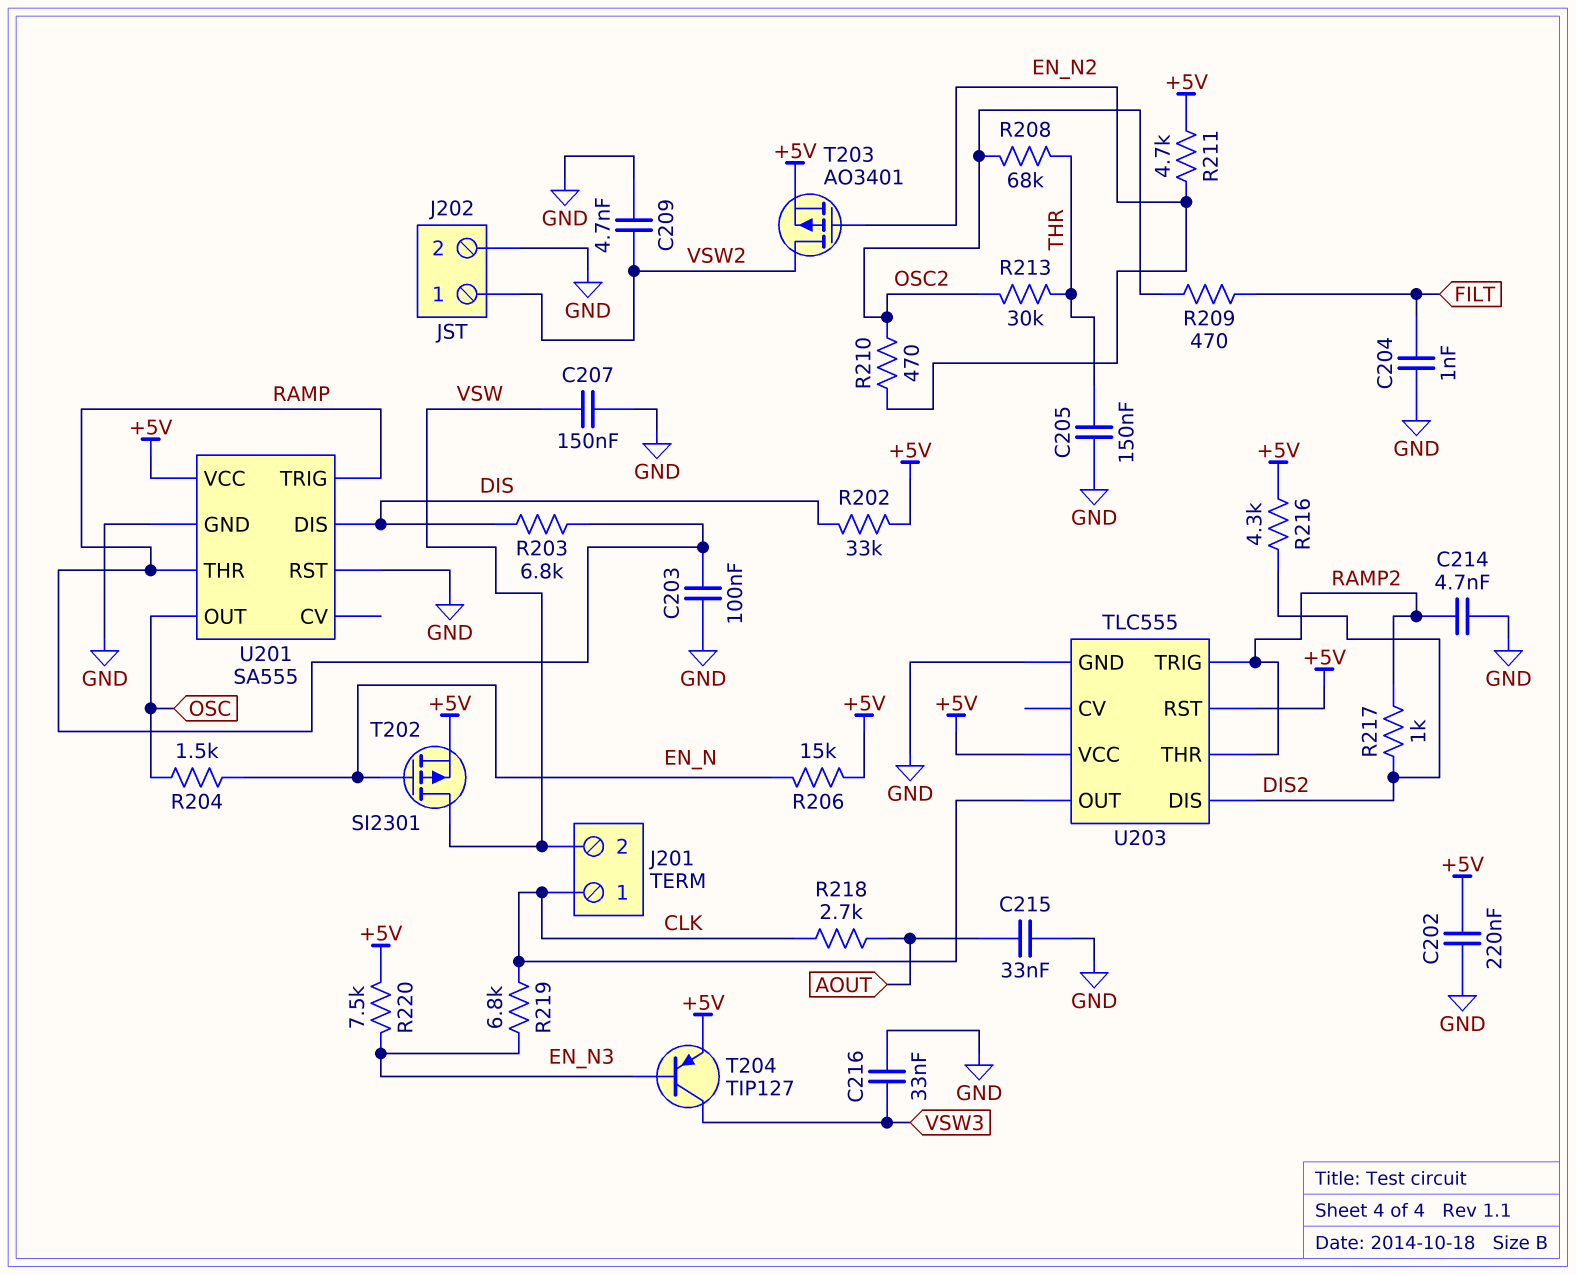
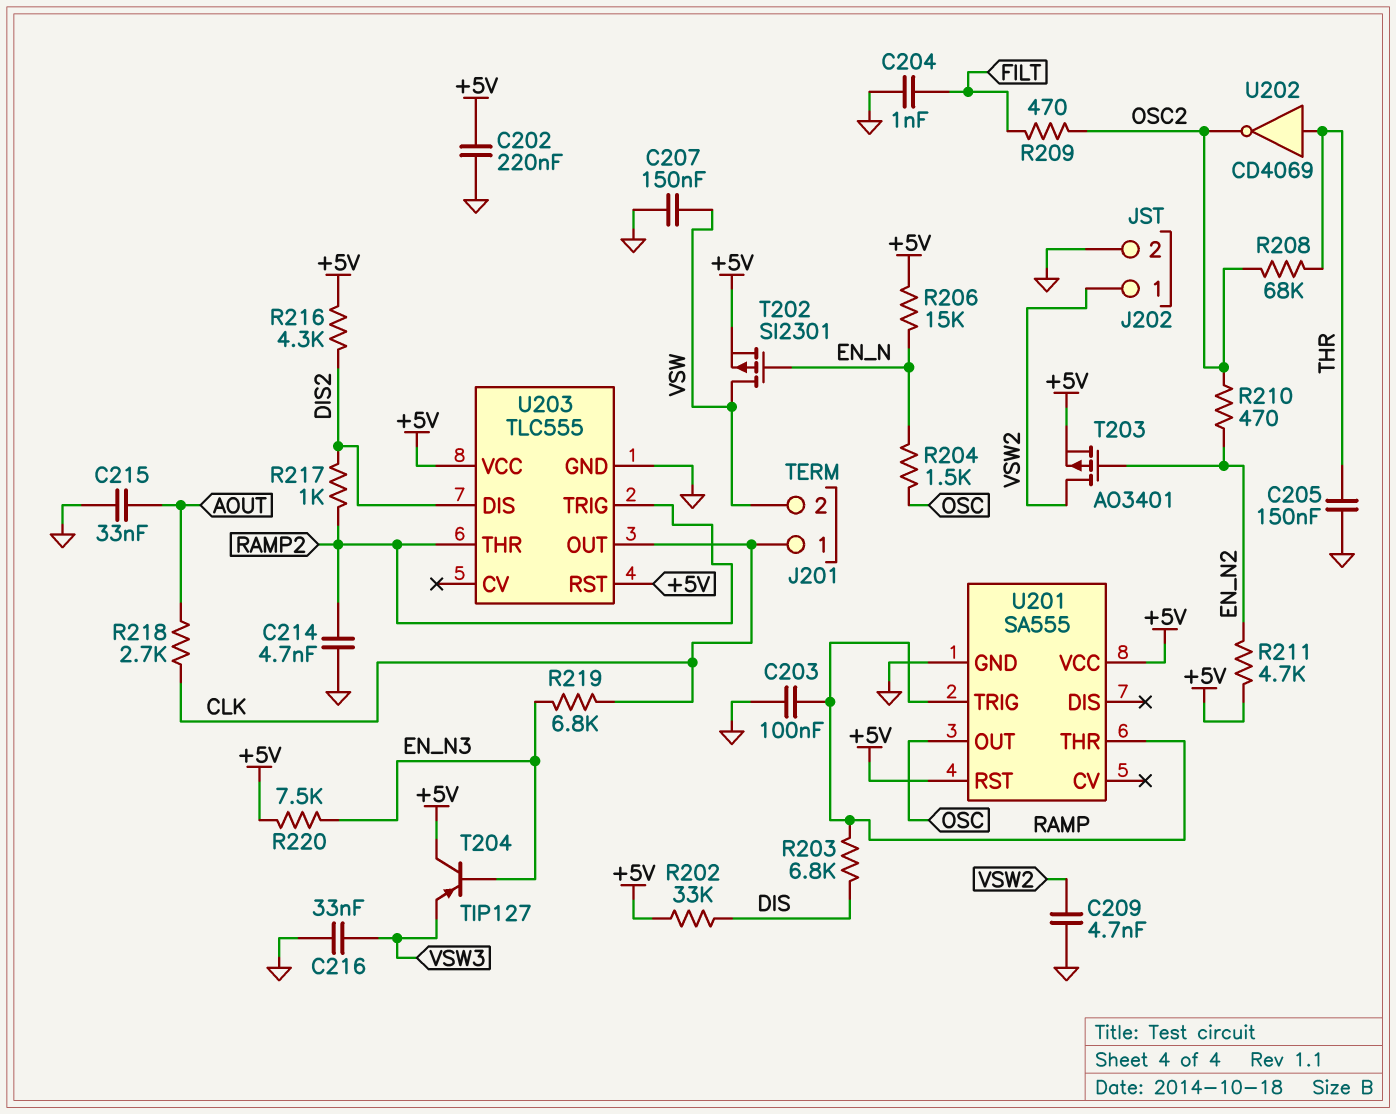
R213: 30k (OSC2, THR) -> none
T204: PNP TIP127 (B EN_N3, C VSW3, E +5V) -> PNP TIP127 (B EN_N3, C +5V, E VSW3)
U201 pin DIS: DIS -> none
U201 pin RST: GND -> +5V
U202: none -> NOT CD4069 (in THR, out OSC2)

